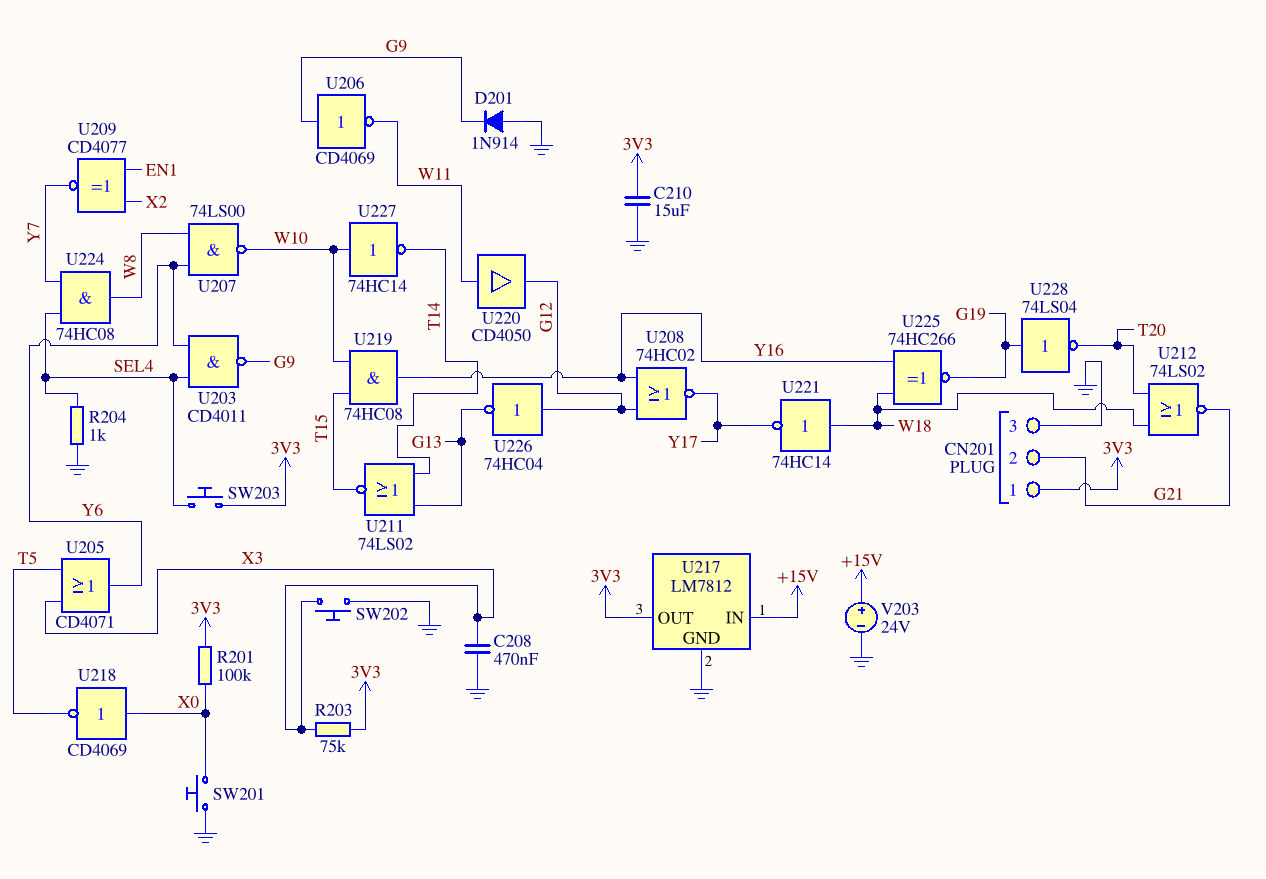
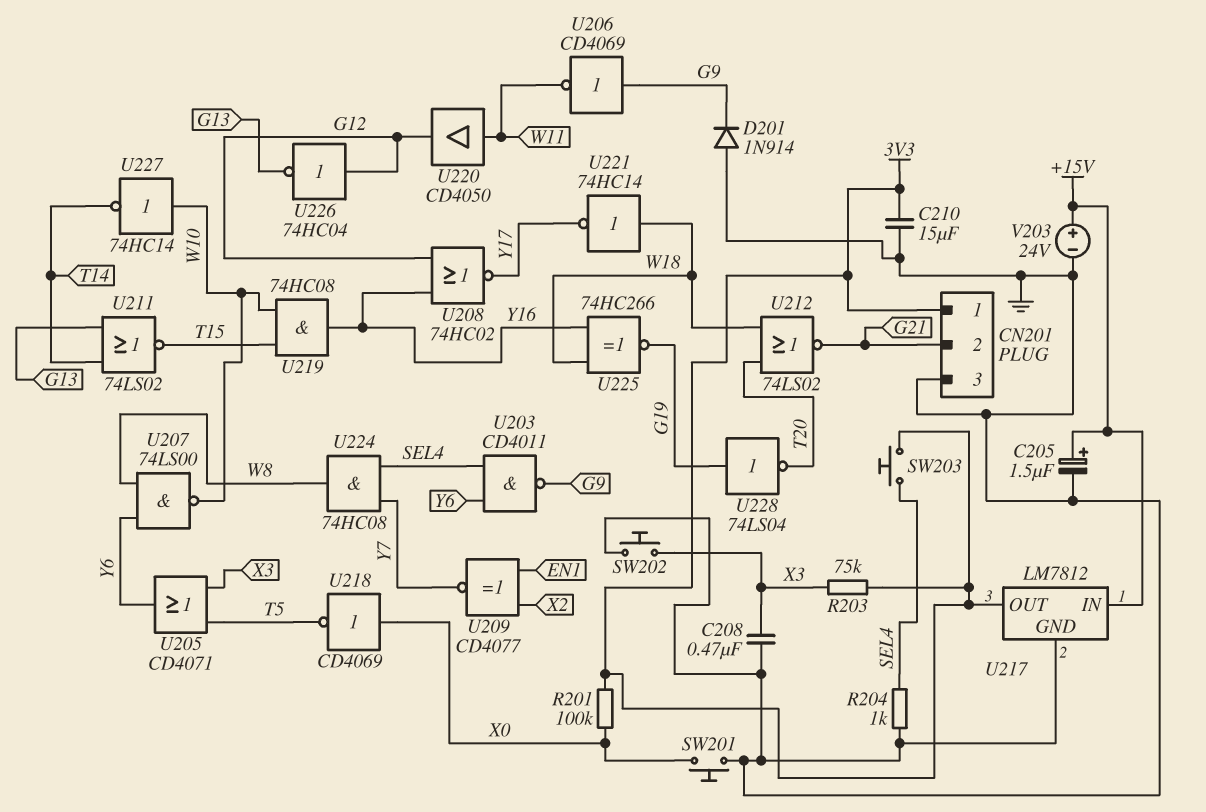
C205: none -> 1.5uF (plus +15V, minus GND)

